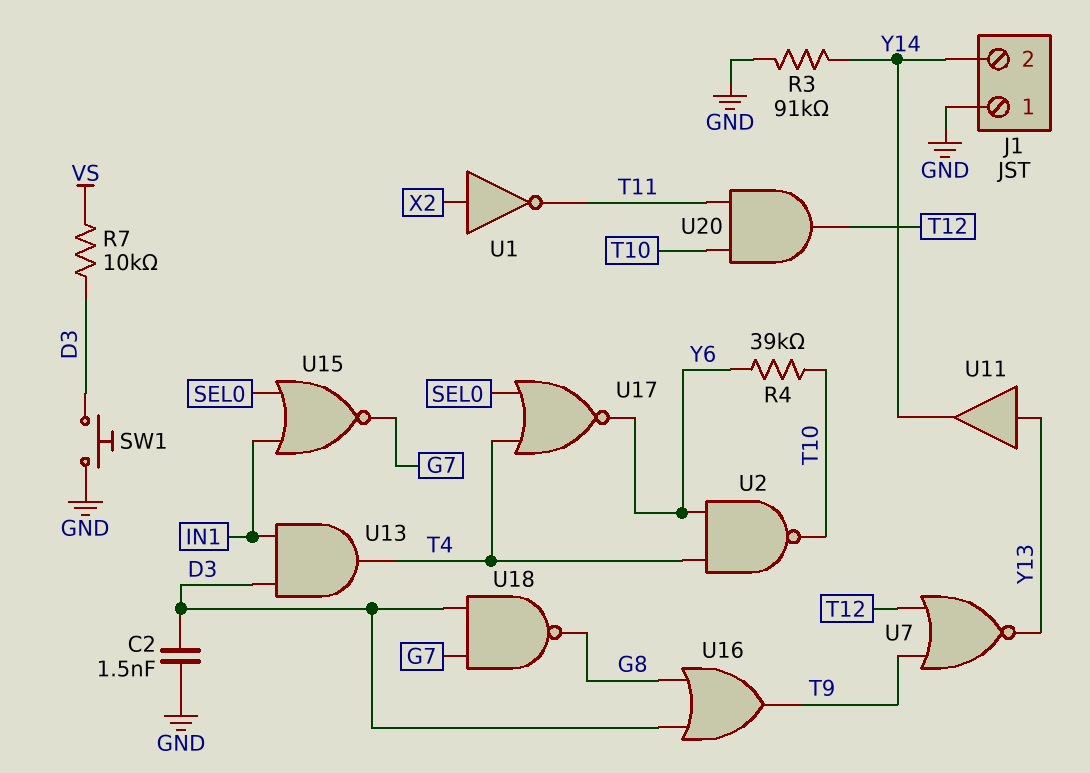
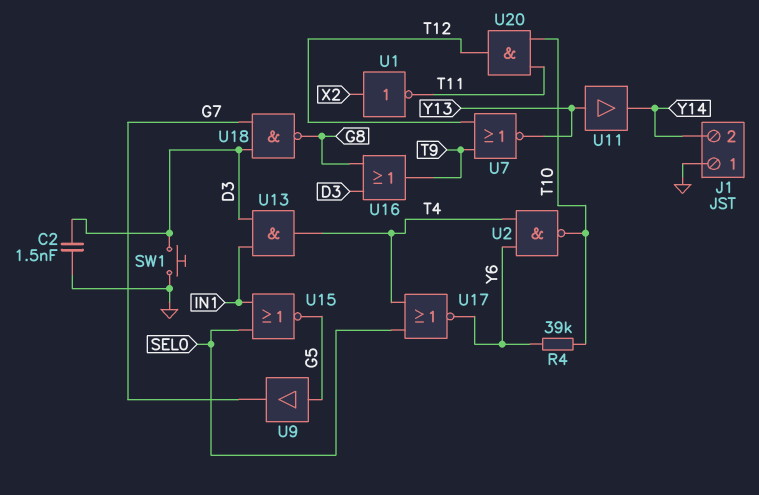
R3: 91k (GND, Y14) -> none
R7: 10k (D3, VS) -> none
U9: none -> buffer (in G5, out G7)
U15: NOR (in IN1, in SEL0, out G7) -> NOR (in IN1, in SEL0, out G5)

